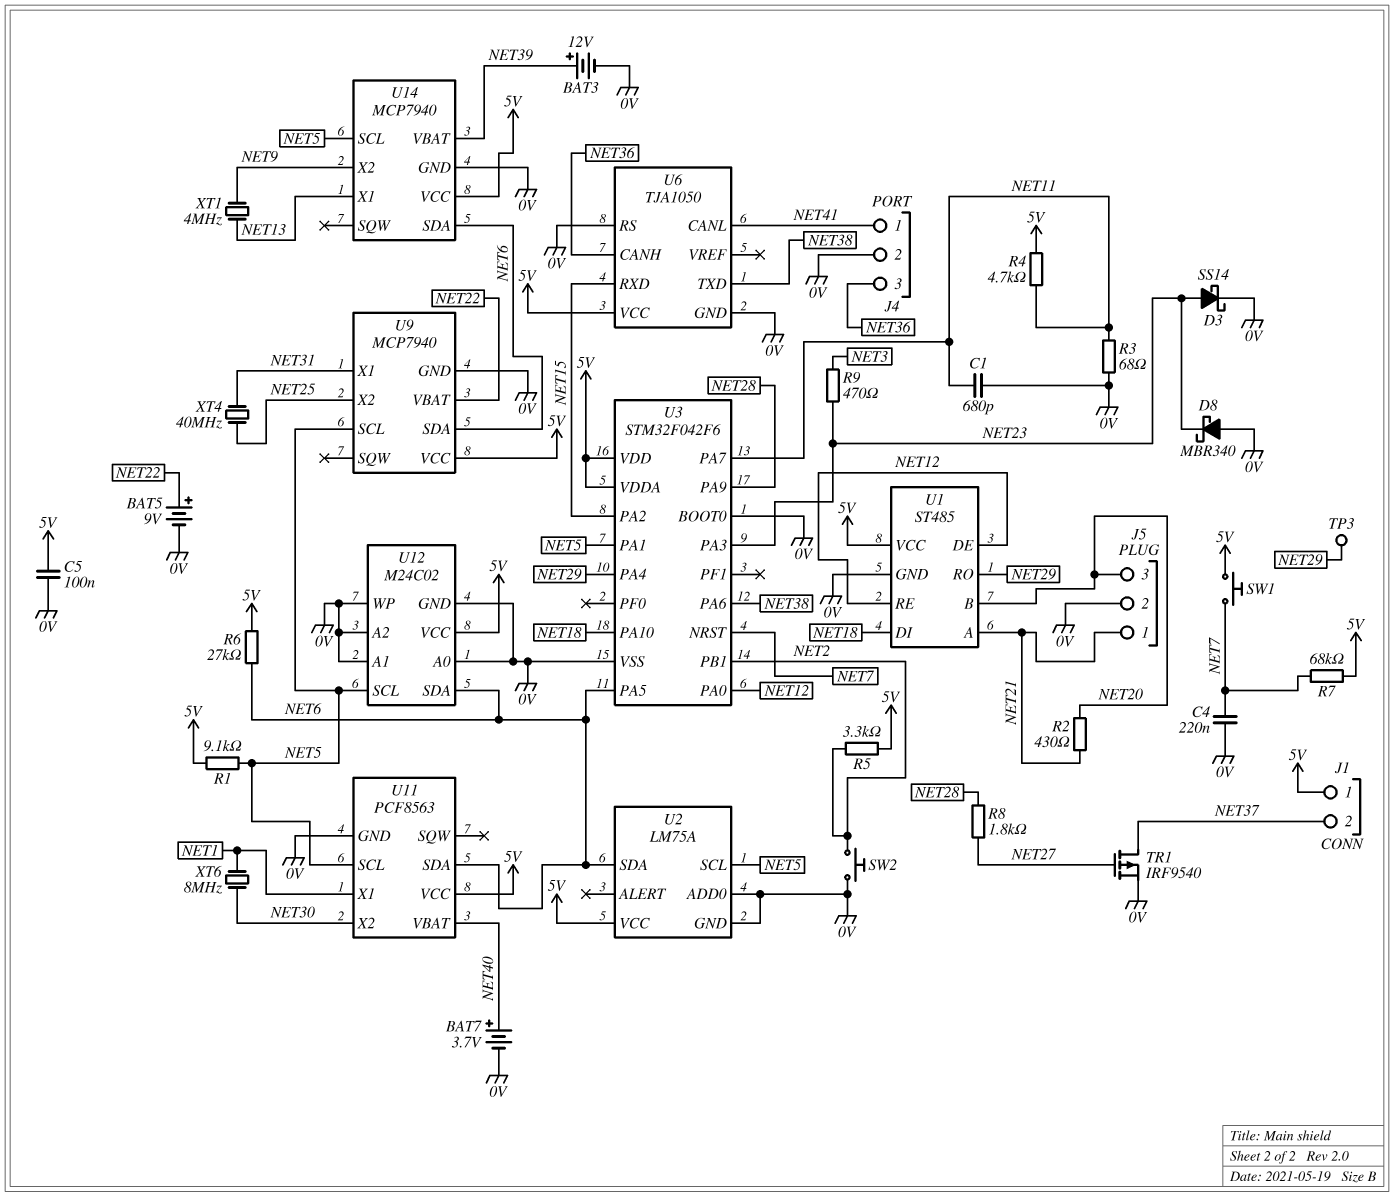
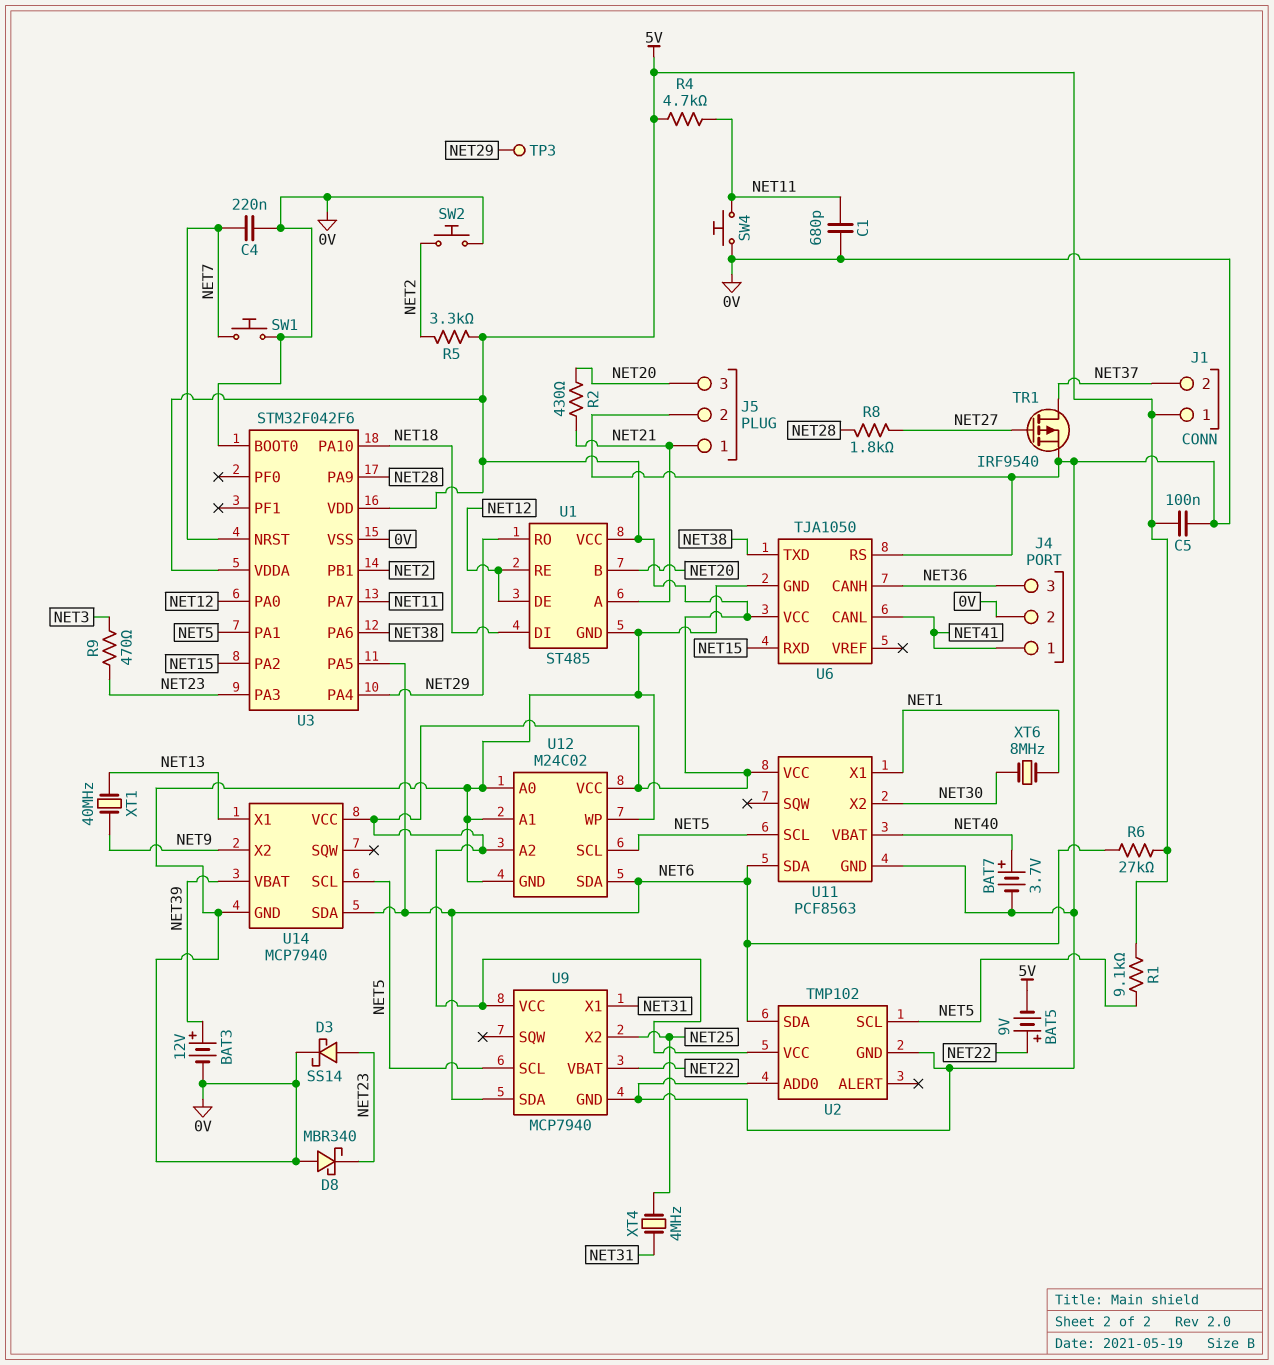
BAT5: 9V (plus NET22, minus 0V) -> 9V (plus NET22, minus 5V)
R3: 68 (0V, NET11) -> none
R7: 68k (5V, NET7) -> none
SW1: button (5V, NET7) -> button (0V, NET7)
SW4: none -> button (0V, NET11)
U2: LM75A -> TMP102
U12 pin A2: 0V -> 5V
XT1: 4MHz (NET9, NET13) -> 40MHz (NET9, NET13)
XT4: 40MHz (NET25, NET31) -> 4MHz (NET25, NET31)

